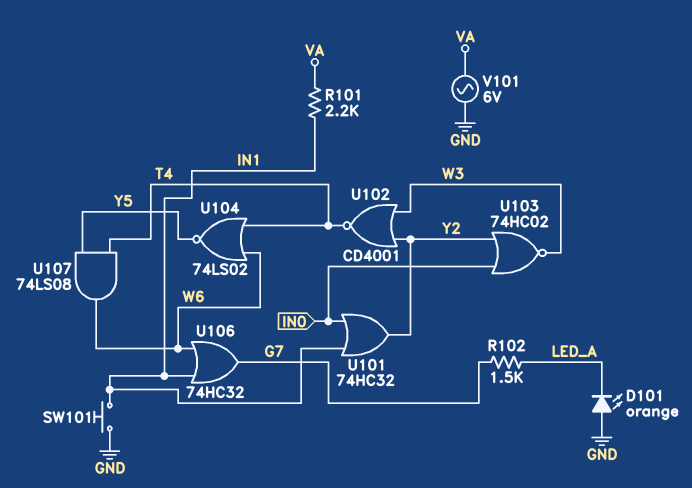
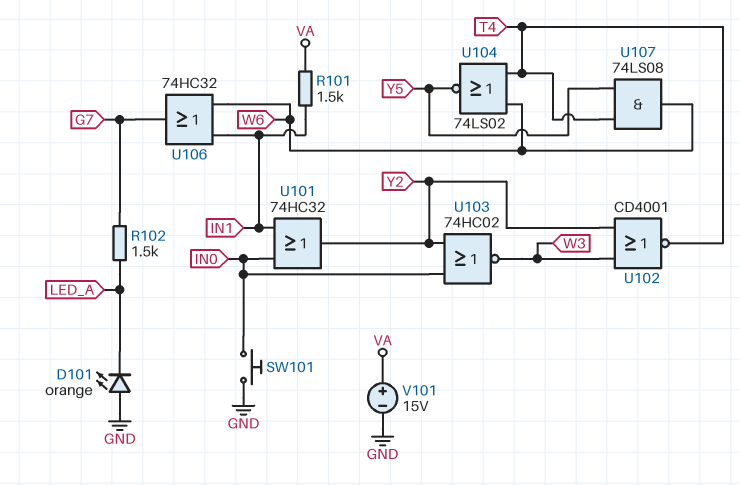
R101: 2.2k (IN1, VA) -> 1.5k (IN1, VA)
SW101: button (GND, IN1) -> button (GND, IN0)
V101: AC 6V (GND, VA) -> 15V (plus VA, minus GND)

